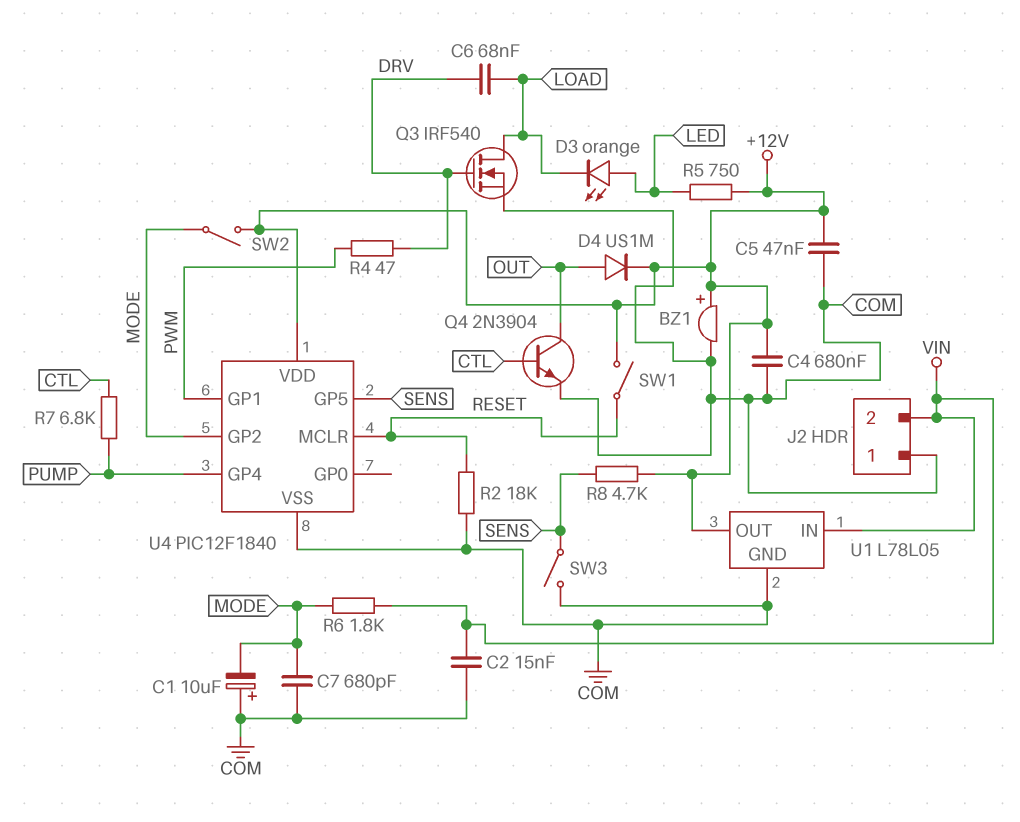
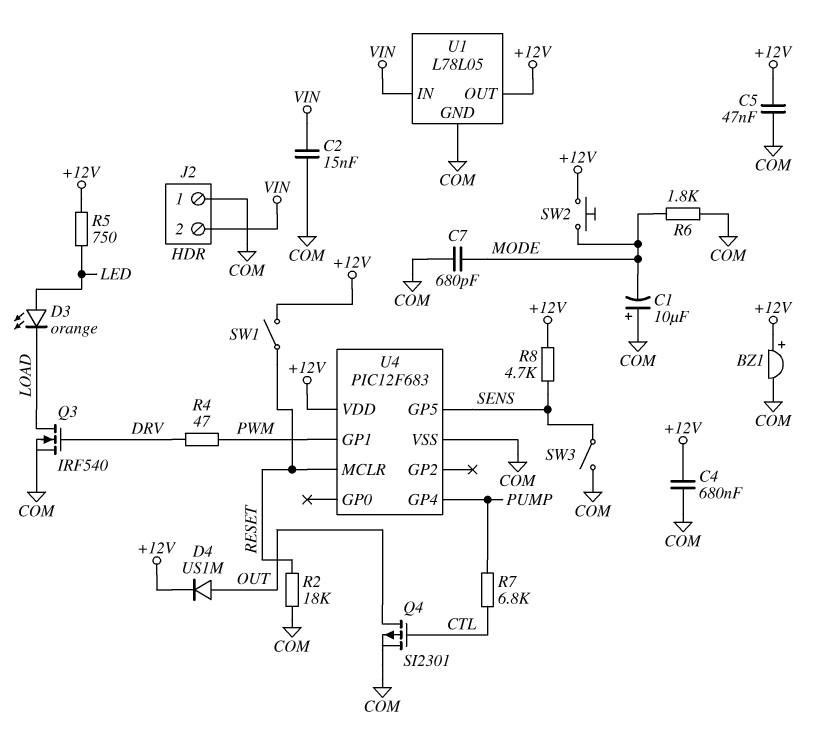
C6: 68nF (DRV, LOAD) -> none
Q4: NPN 2N3904 (B CTL, C OUT, E COM) -> PMOS SI2301 (G CTL, D OUT, S COM)
R6: 1.8k (MODE, VIN) -> 1.8k (COM, MODE)
SW2: switch (+12V, MODE) -> button (+12V, MODE)
U4: PIC12F1840 -> PIC12F683
U4 pin GP2: MODE -> none

